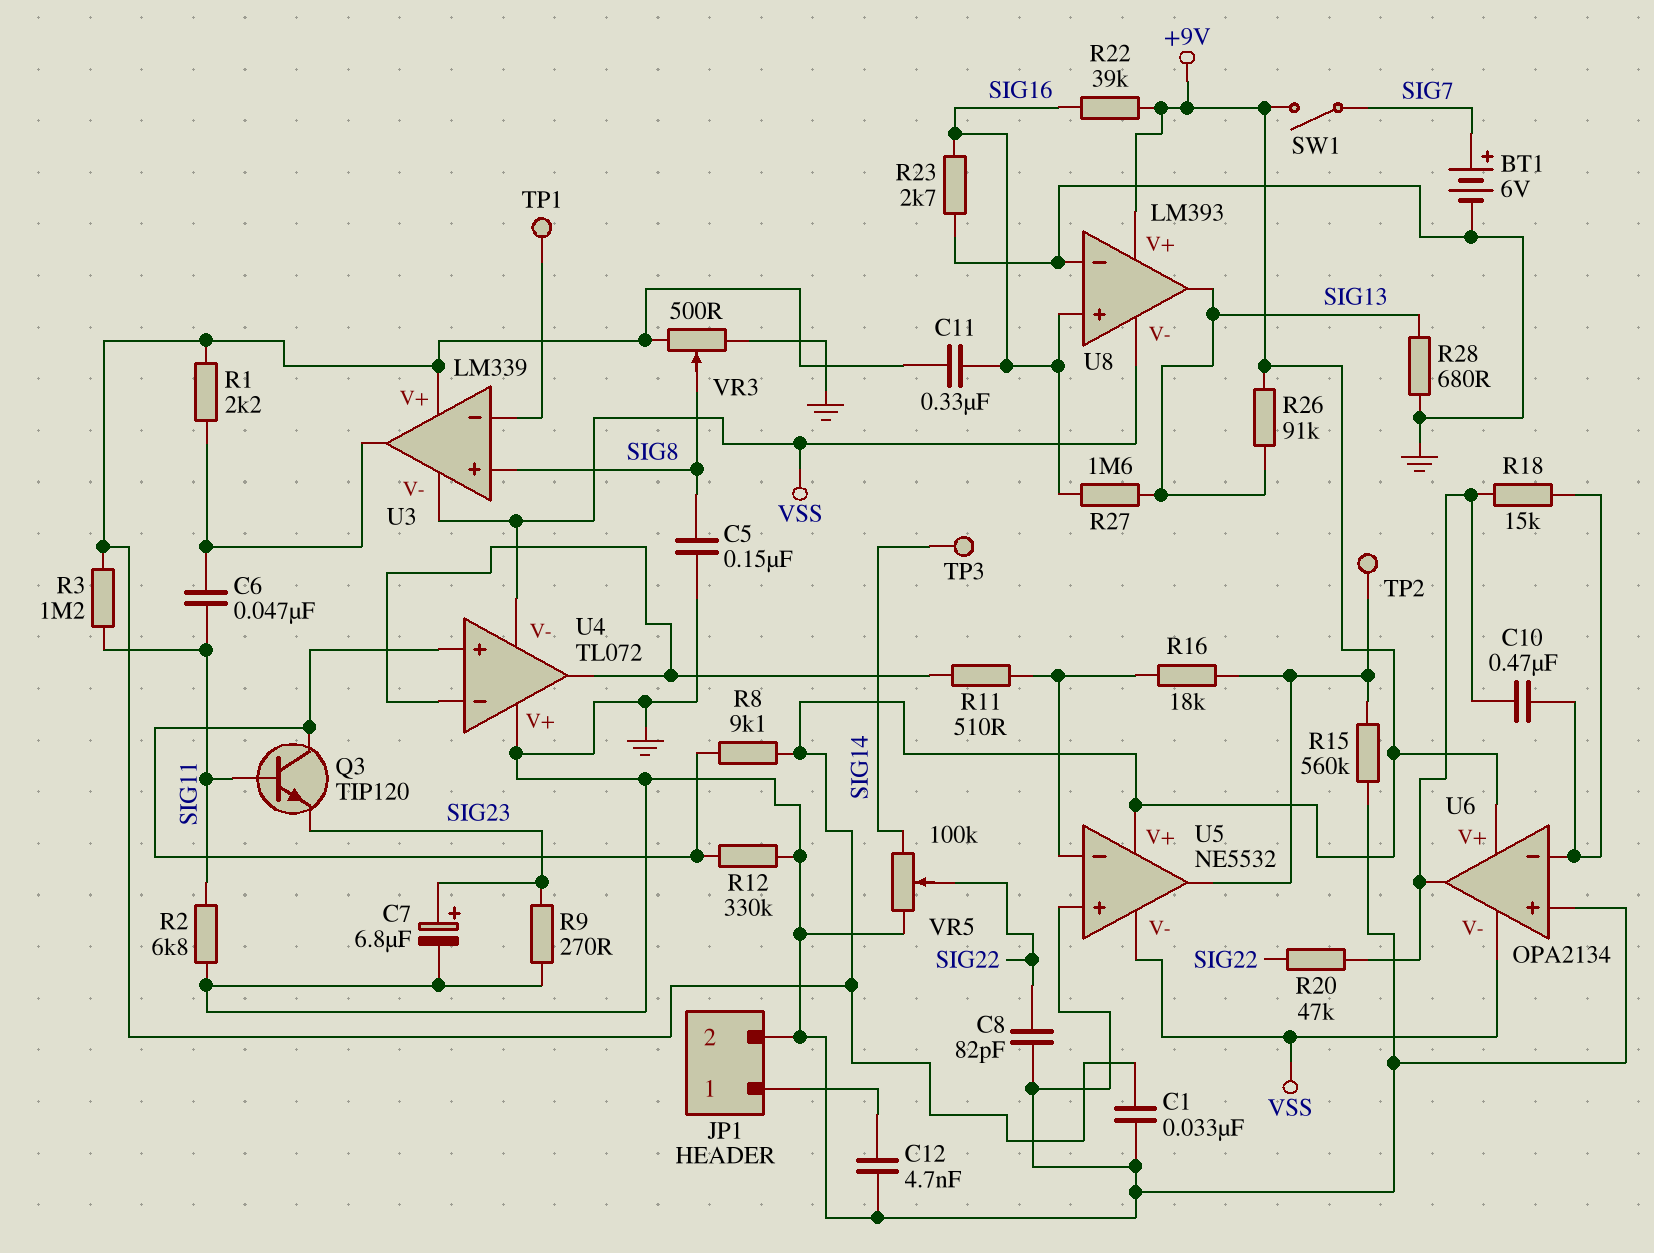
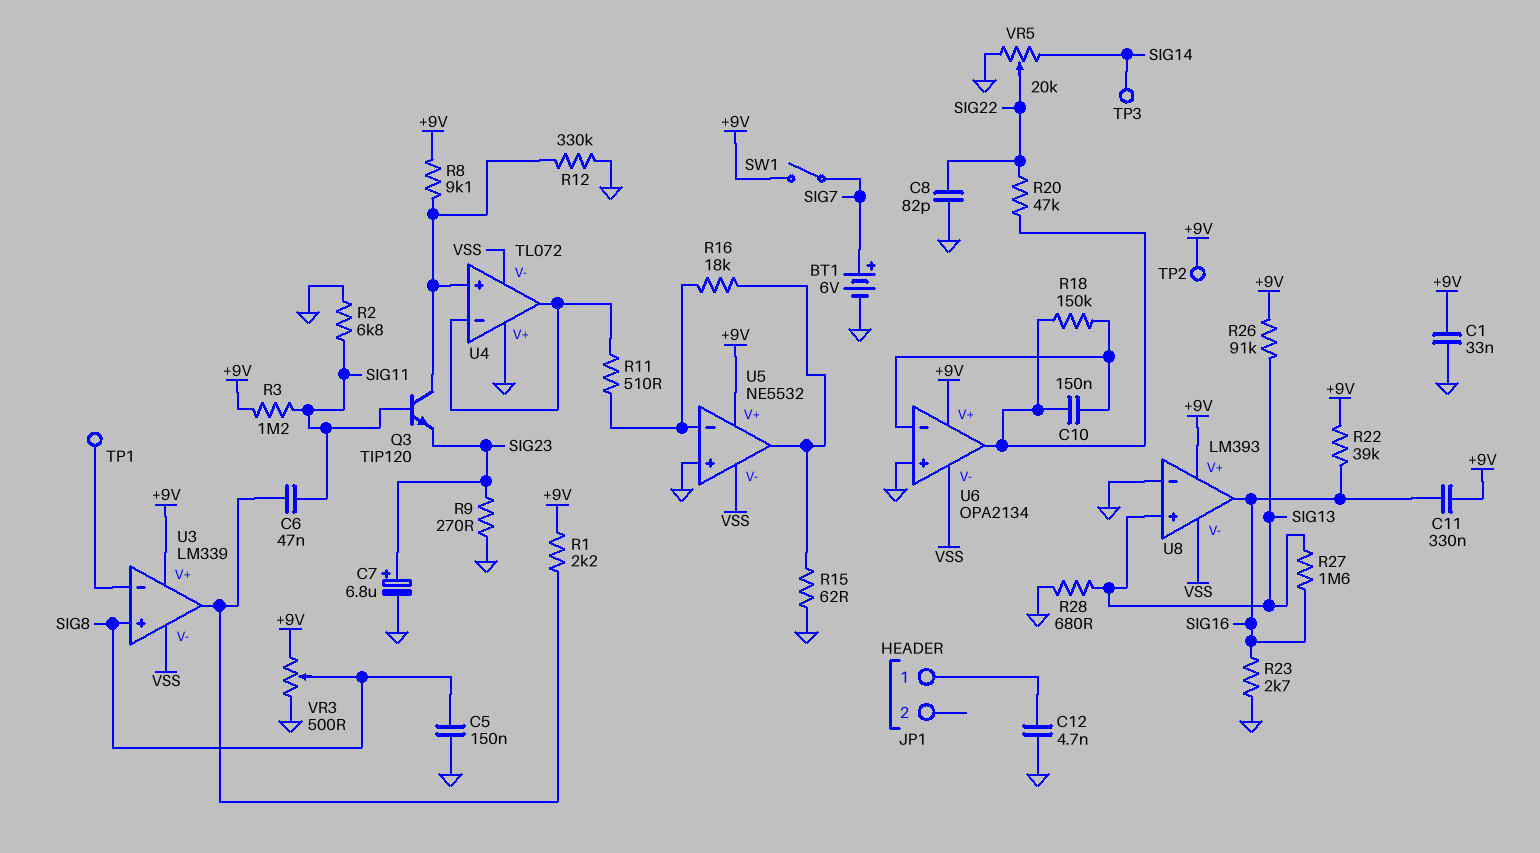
C10: 470nF (U6/in-, U6/out) -> 150nF (U6/in-, U6/out)
JP1 pin 2: GND -> none
R15: 560k (GND, U5/out) -> 62 (GND, U5/out)
R18: 15k (U6/in-, U6/out) -> 150k (U6/in-, U6/out)
TP2: test point (U5/out) -> test point (+9V)
U8 pin in+: SIG16 -> SIG13
U8 pin out: SIG13 -> SIG16
VR5: 100k (GND, SIG14, wiper SIG22) -> 20k (GND, SIG14, wiper SIG22)

